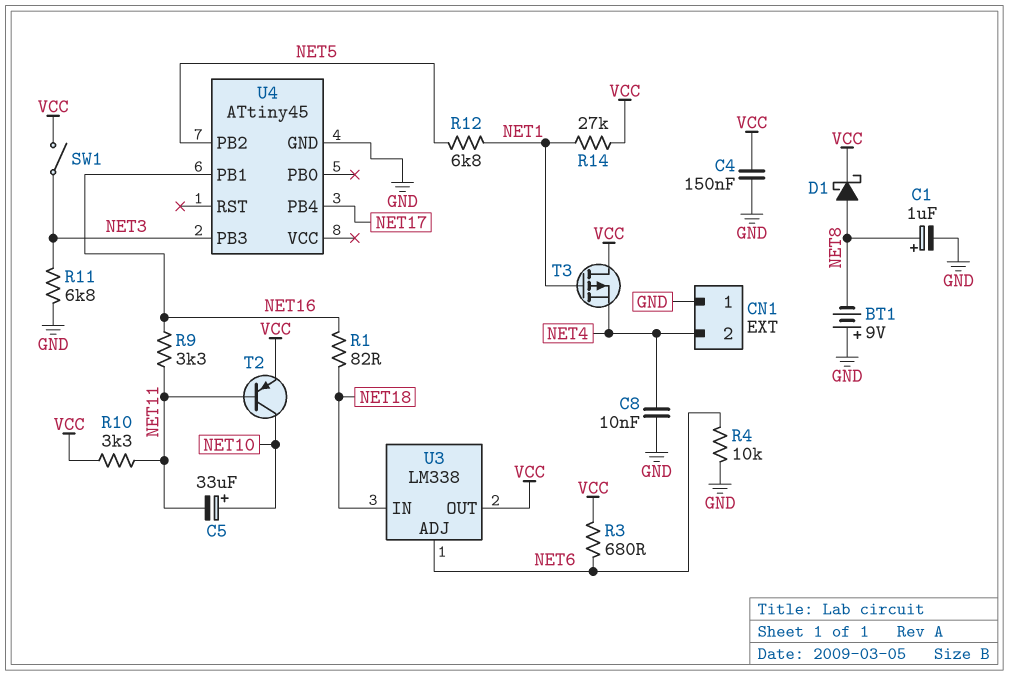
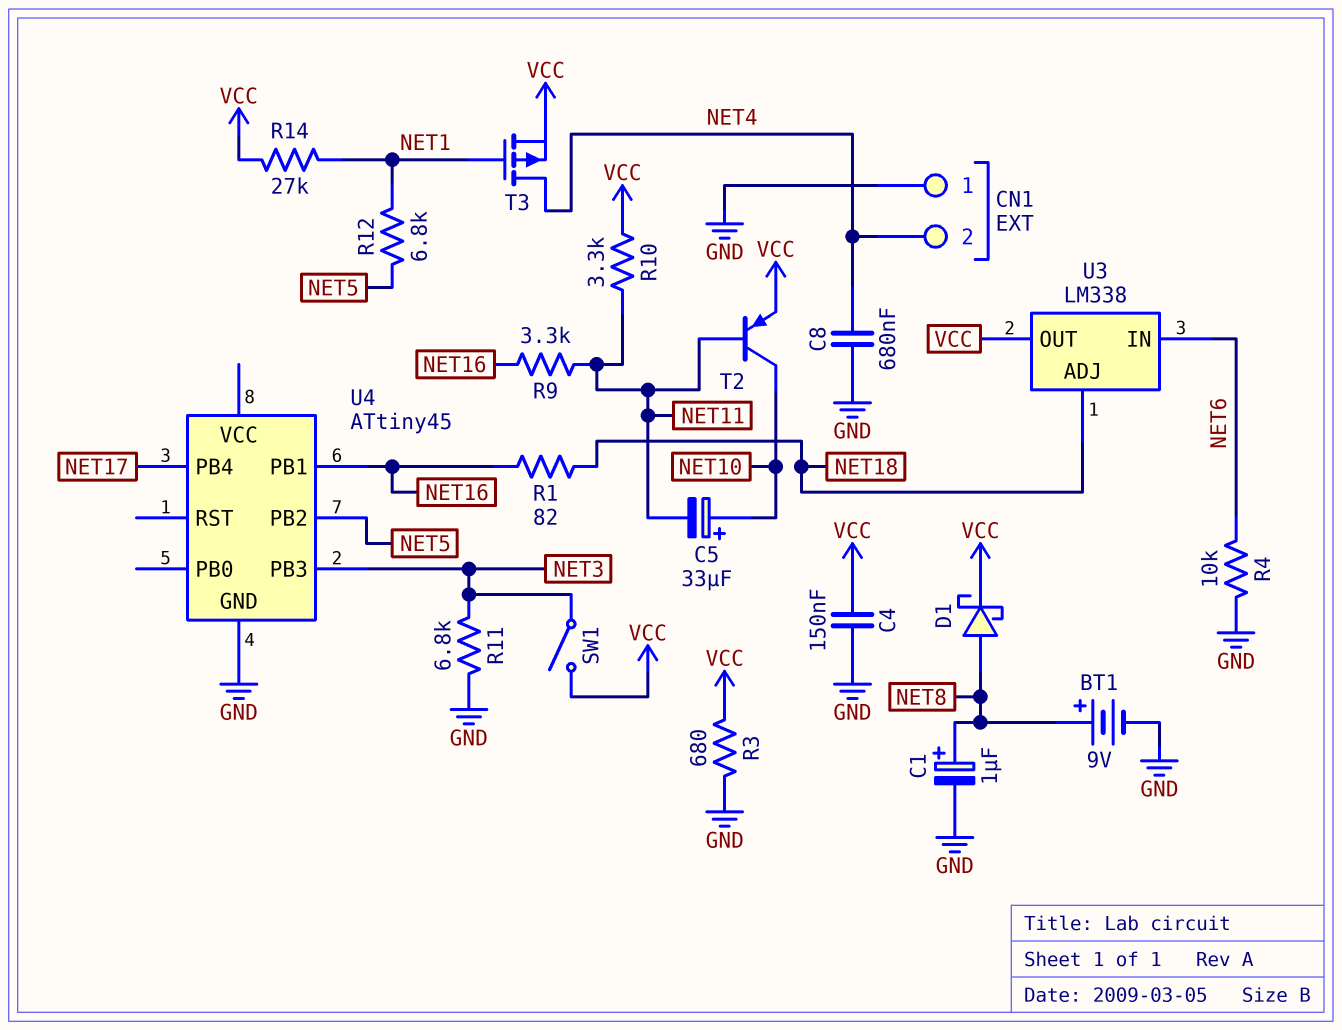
BT1: 9V (plus GND, minus NET8) -> 9V (plus NET8, minus GND)
C8: 10nF (GND, NET4) -> 680nF (GND, NET4)
R3: 680 (NET6, VCC) -> 680 (GND, VCC)
T3: PMOS (G NET1, D VCC, S NET4) -> PMOS (G NET1, D NET4, S VCC)
U3 pin ADJ: NET6 -> NET18
U3 pin IN: NET18 -> NET6

